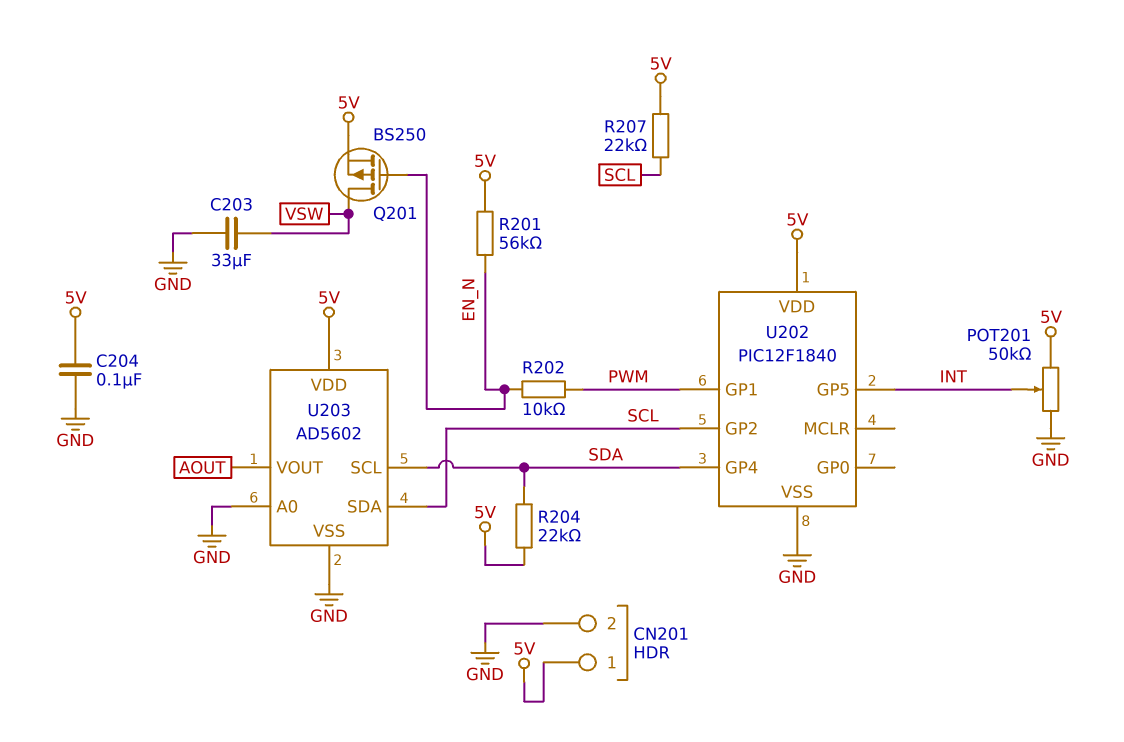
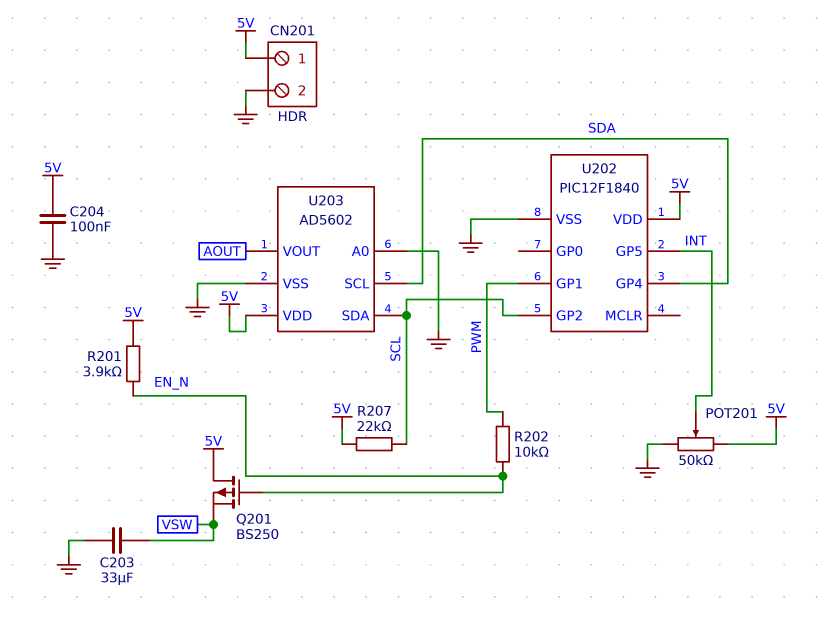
Q201: PMOS BS250 (G EN_N, D VSW, S 5V) -> PMOS BS250 (G EN_N, D 5V, S VSW)
R201: 56k (5V, EN_N) -> 3.9k (5V, EN_N)
R204: 22k (5V, SDA) -> none

